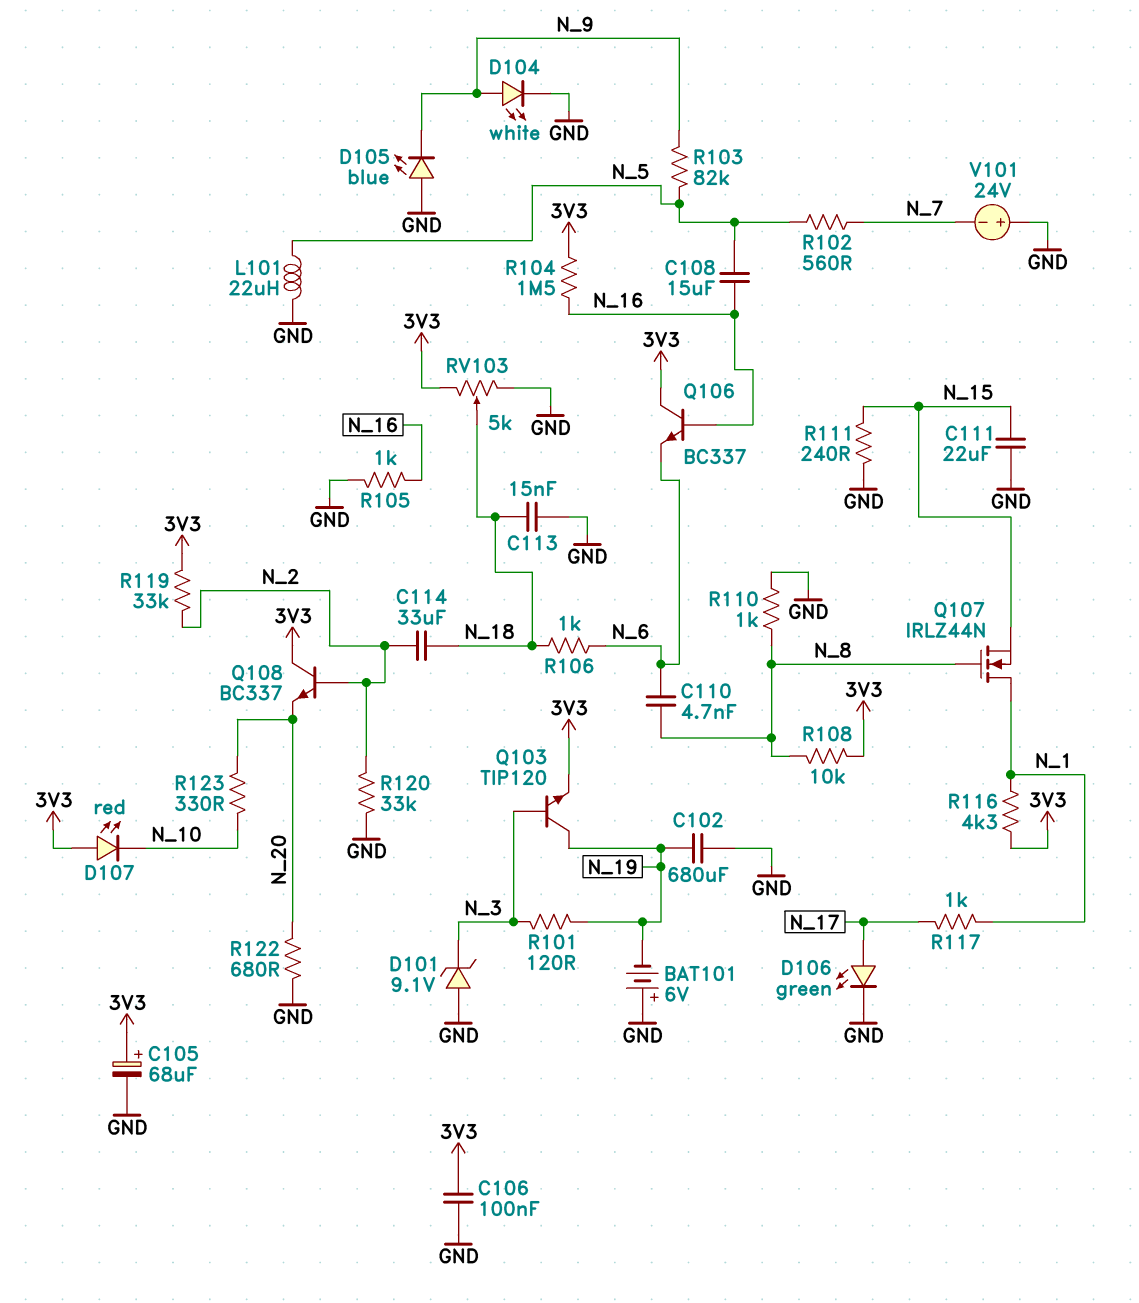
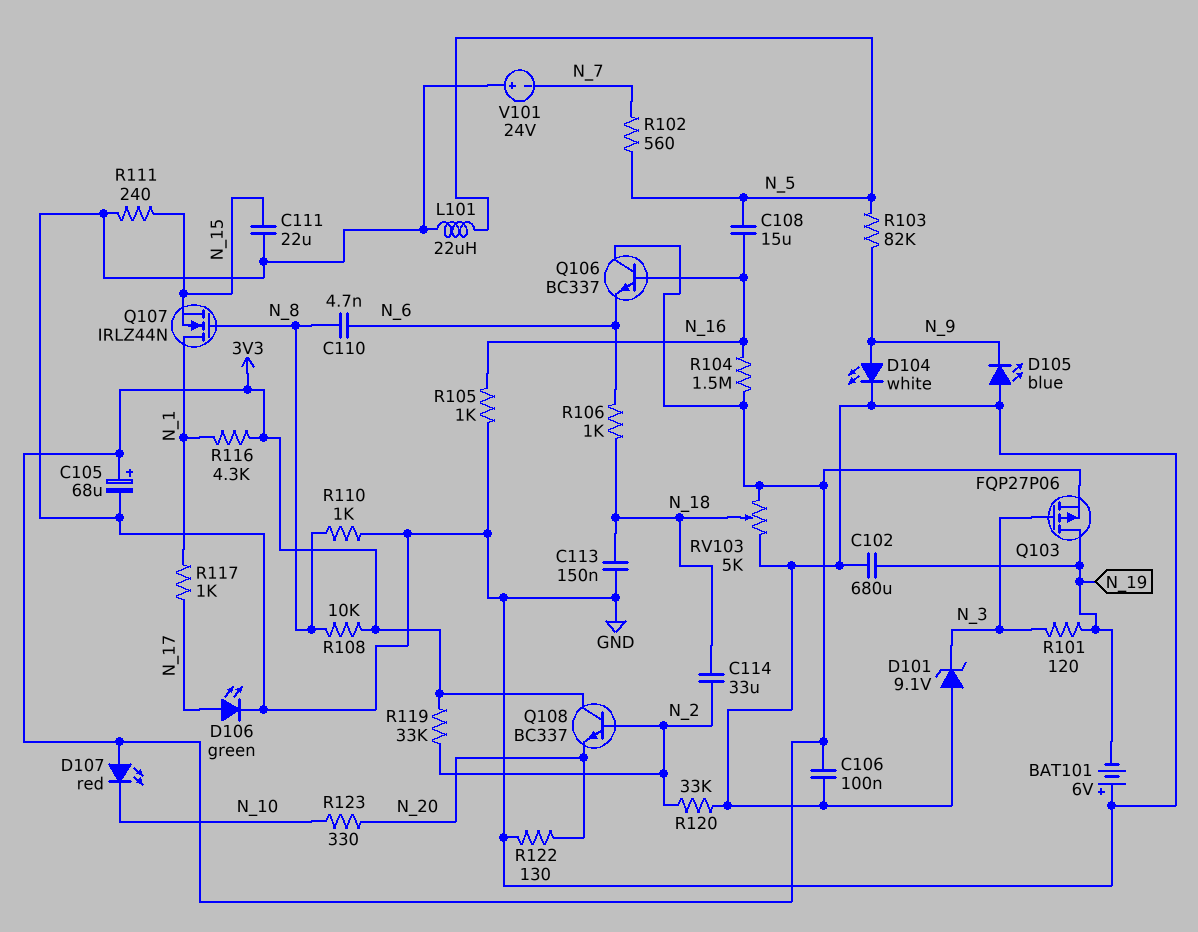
C113: 15nF (GND, N_18) -> 150nF (GND, N_18)
Q103: NPN TIP120 (B N_3, C N_19, E 3V3) -> PMOS FQP27P06 (G N_3, D N_19, S 3V3)
R122: 680 (GND, N_20) -> 130 (GND, N_20)

